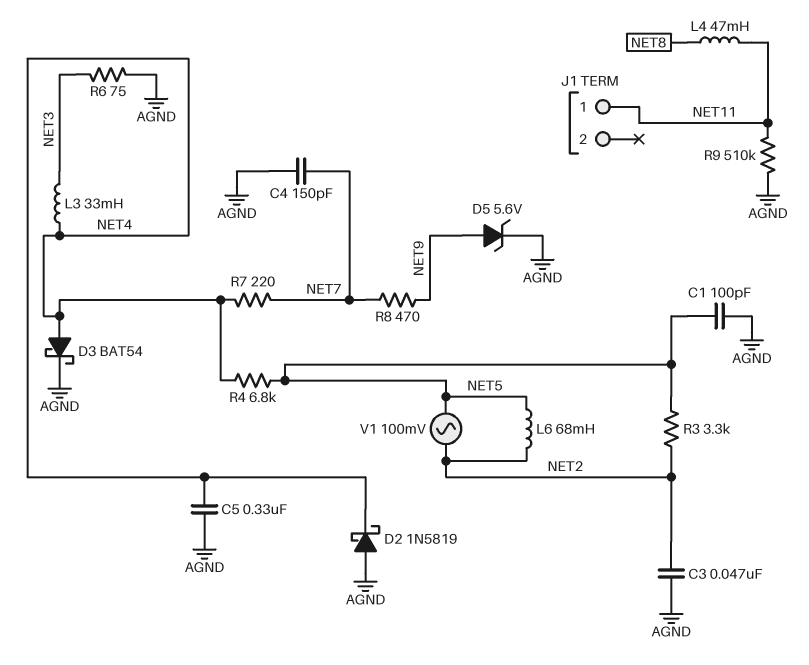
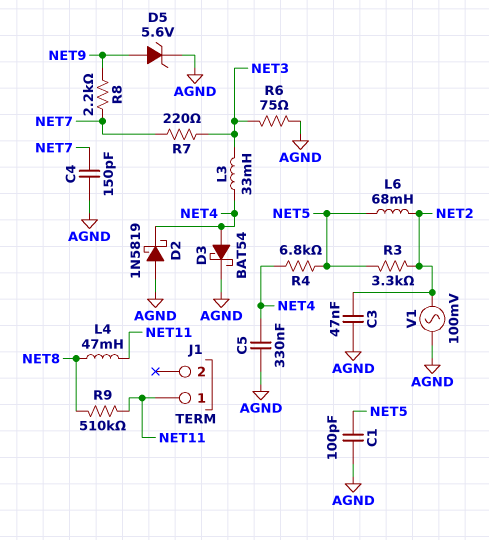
R7: 220 (NET4, NET7) -> 220 (NET3, NET7)
R8: 470 (NET7, NET9) -> 2.2k (NET7, NET9)
R9: 510k (AGND, NET11) -> 510k (NET8, NET11)
V1: AC 100mV (NET2, NET5) -> AC 100mV (AGND, NET2)

